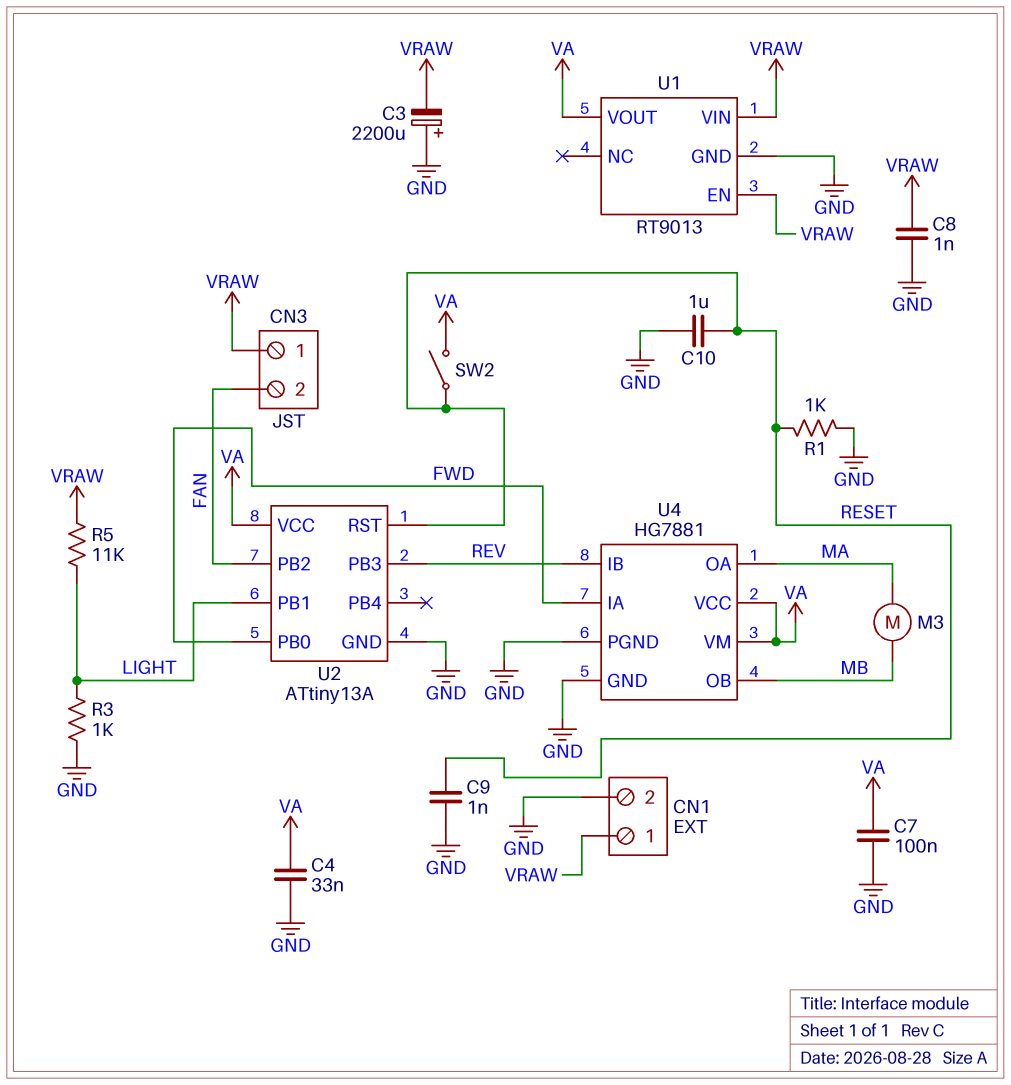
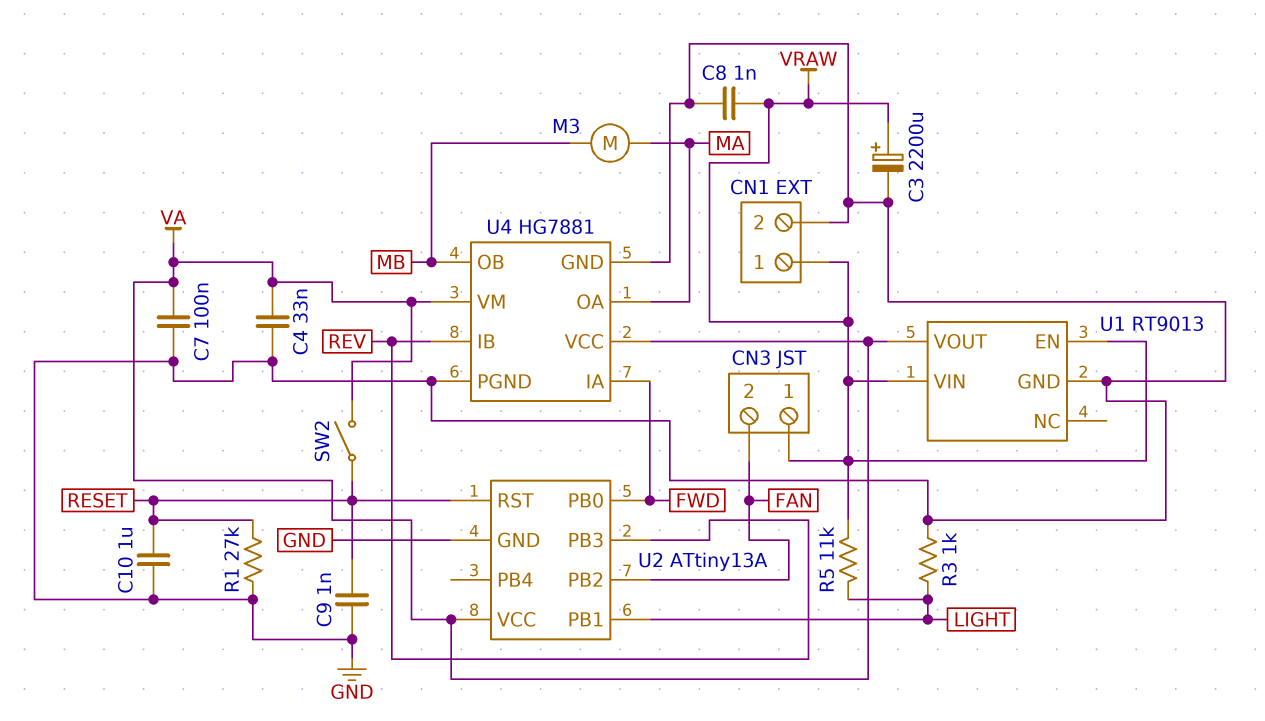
C3: 2200uF (plus GND, minus VRAW) -> 2200uF (plus VRAW, minus GND)
R1: 1k (GND, RESET) -> 27k (GND, RESET)

